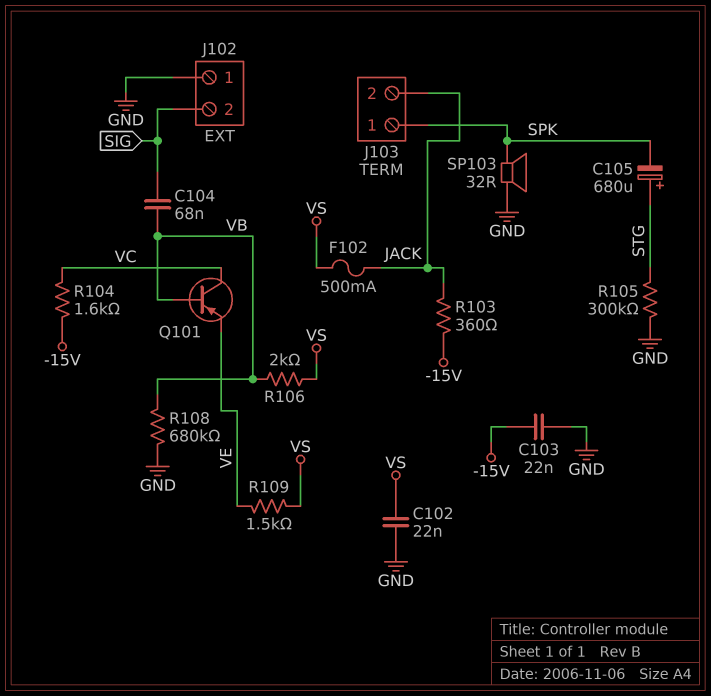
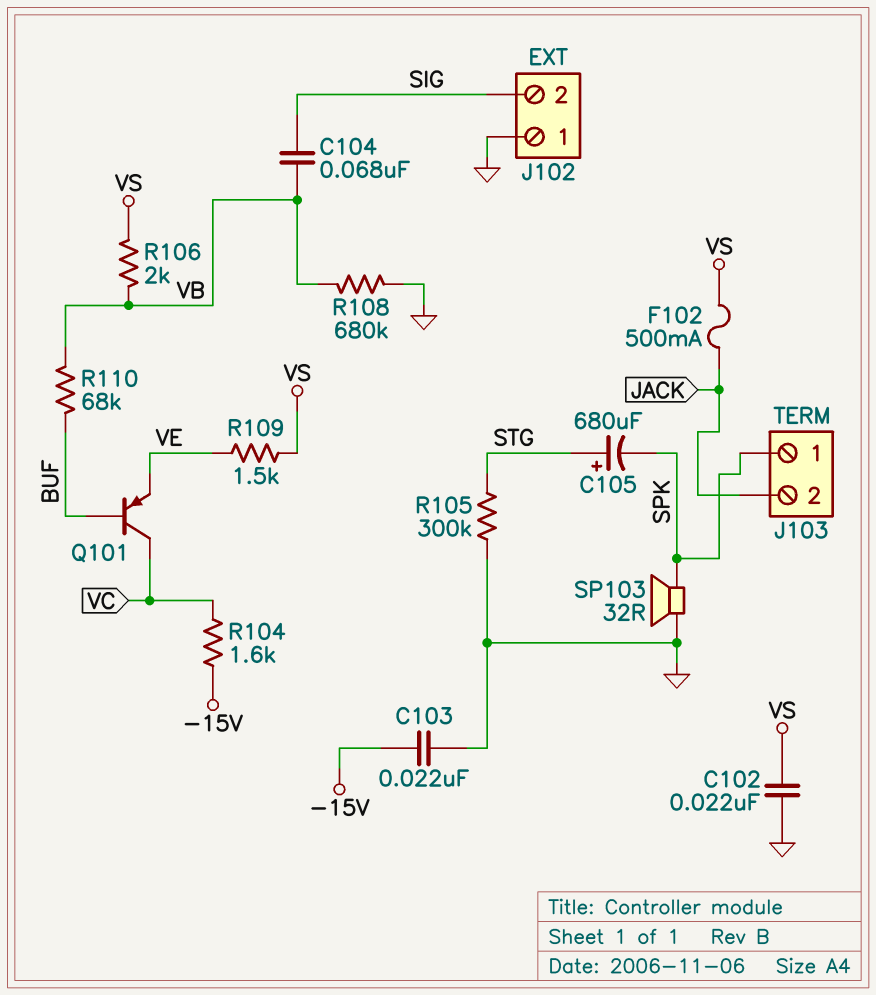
Q101: PNP (B VB, C VC, E VE) -> PNP (B BUF, C VC, E VE)
R103: 360 (-15V, JACK) -> none
R110: none -> 68k (BUF, VB)

